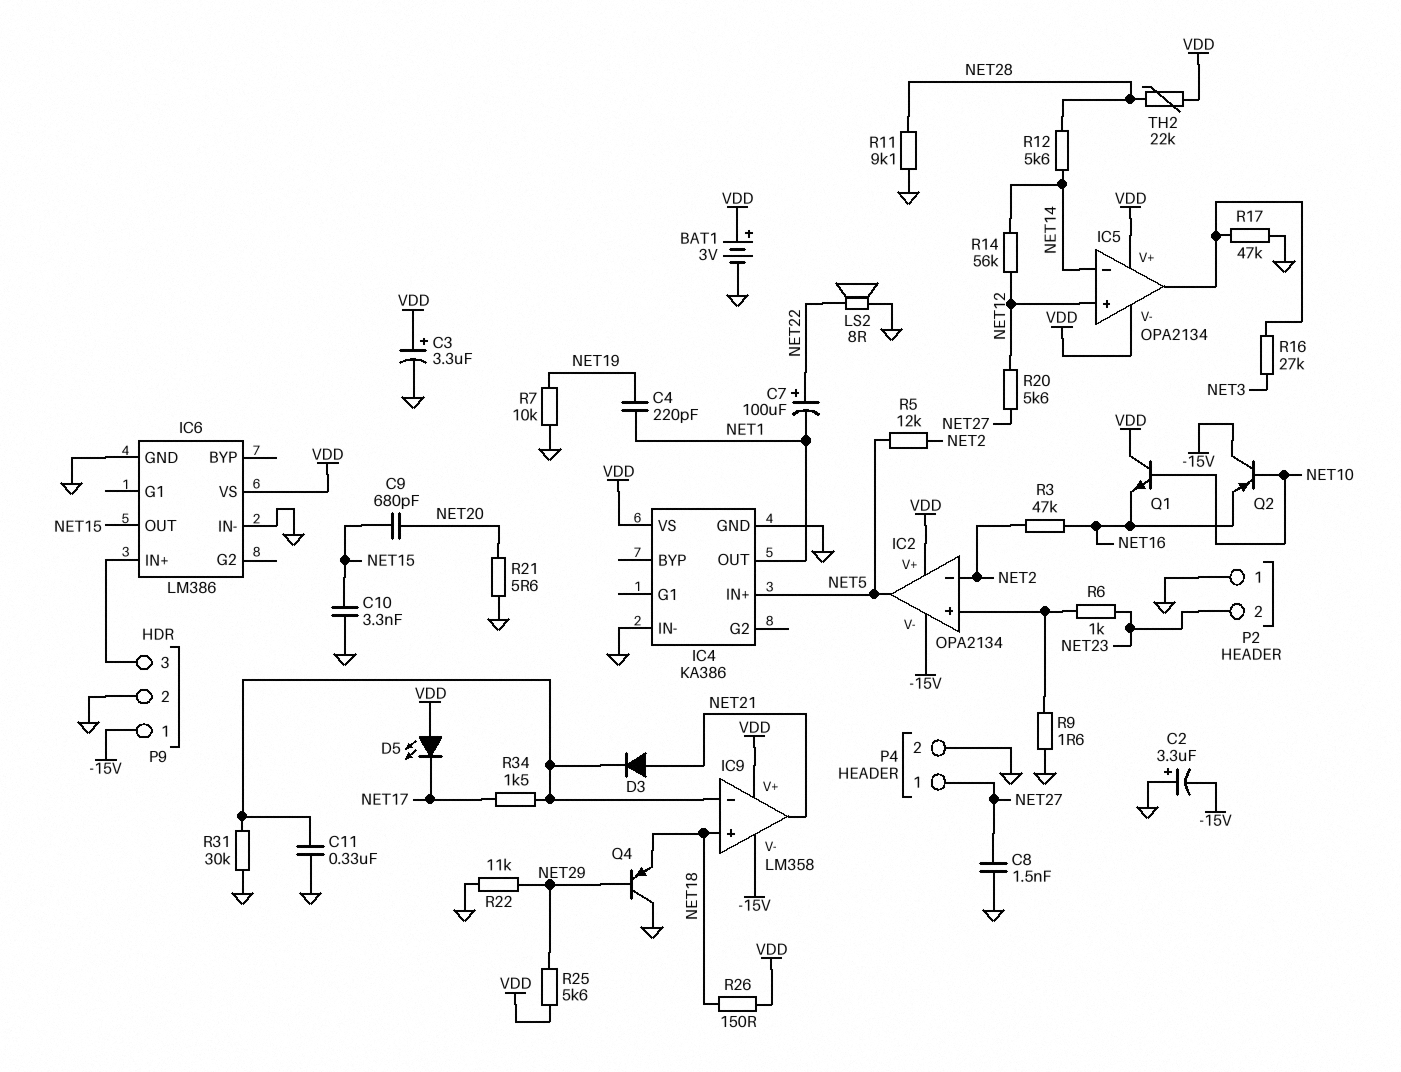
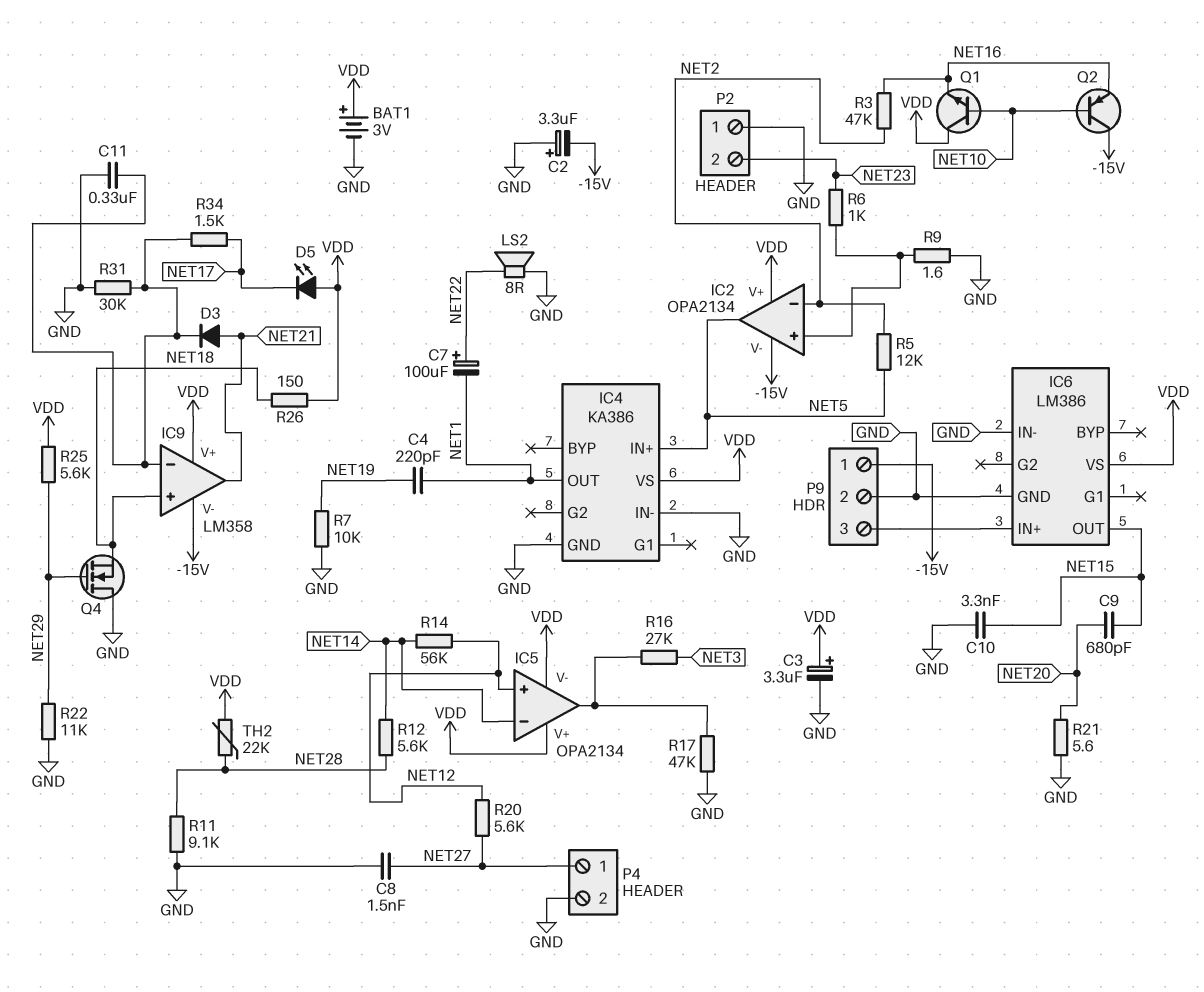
Q4: PNP (B NET29, C GND, E NET18) -> NMOS (G NET29, D GND, S NET18)

